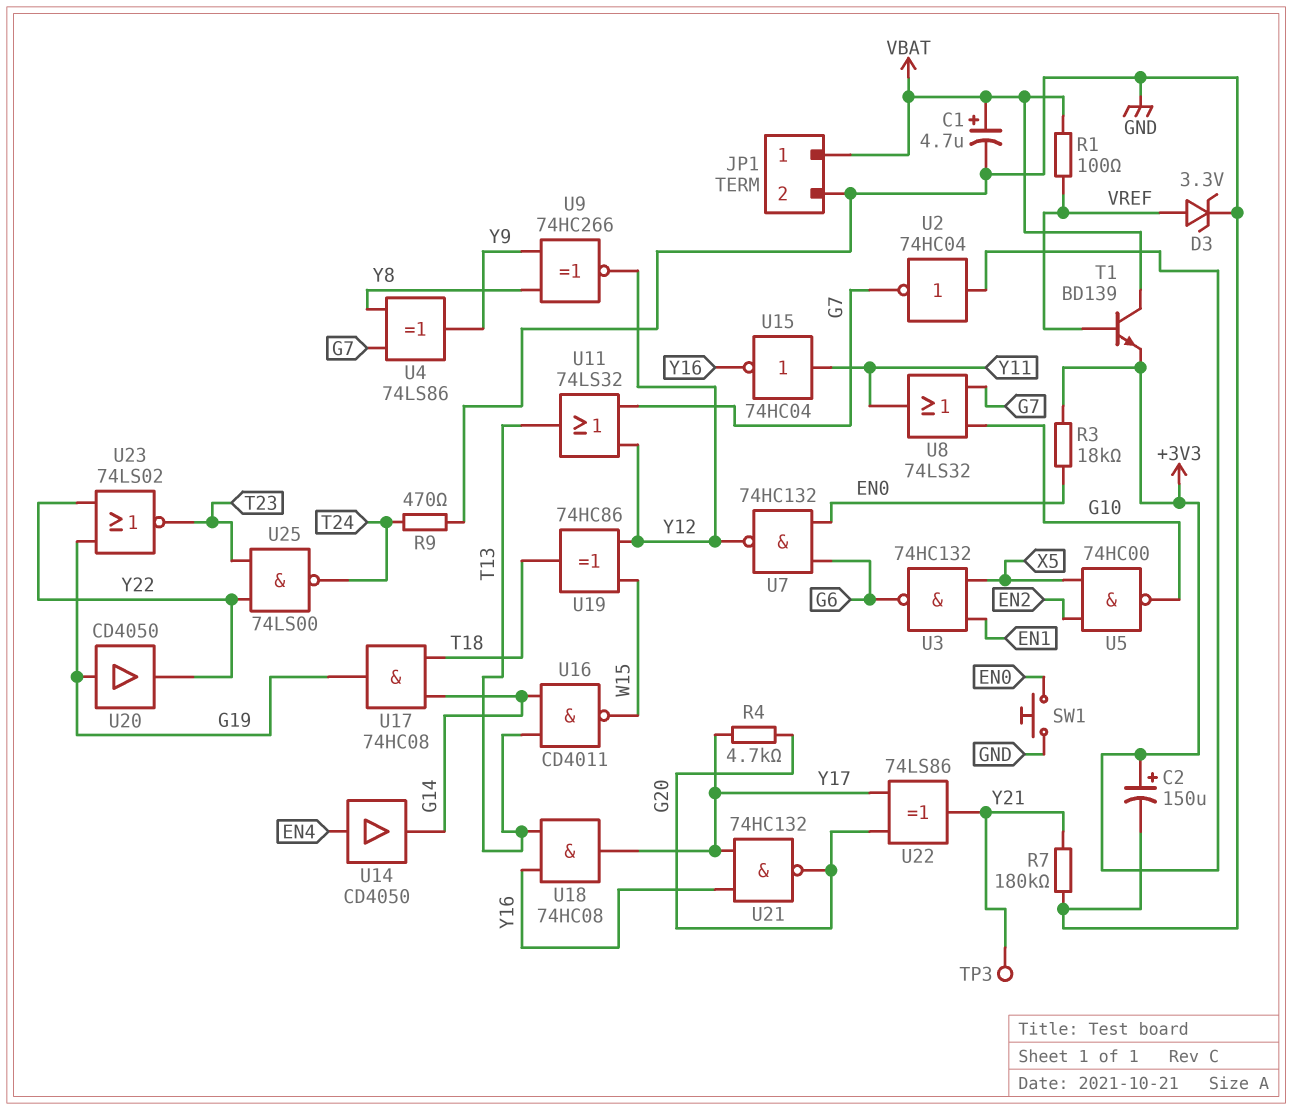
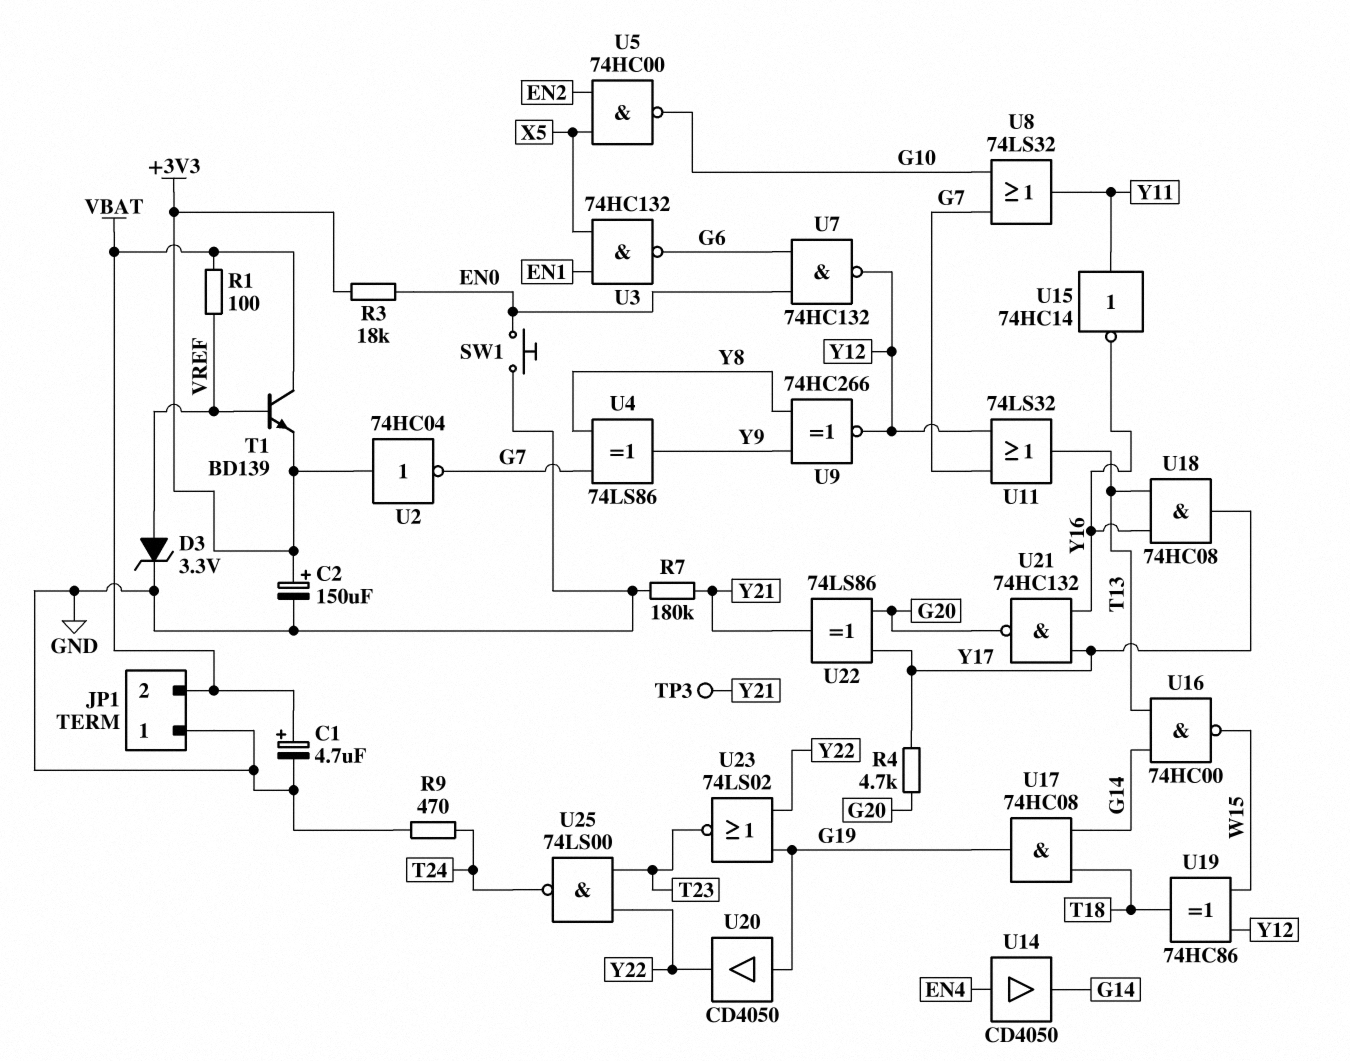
JP1 pin 1: VBAT -> GND
JP1 pin 2: GND -> VBAT
U15: NOT 74HC04 (in Y11, out Y16) -> NOT 74HC14 (in Y11, out Y16)
U16: NAND CD4011 (in G14, in T13, out W15) -> NAND 74HC00 (in G14, in T13, out W15)

